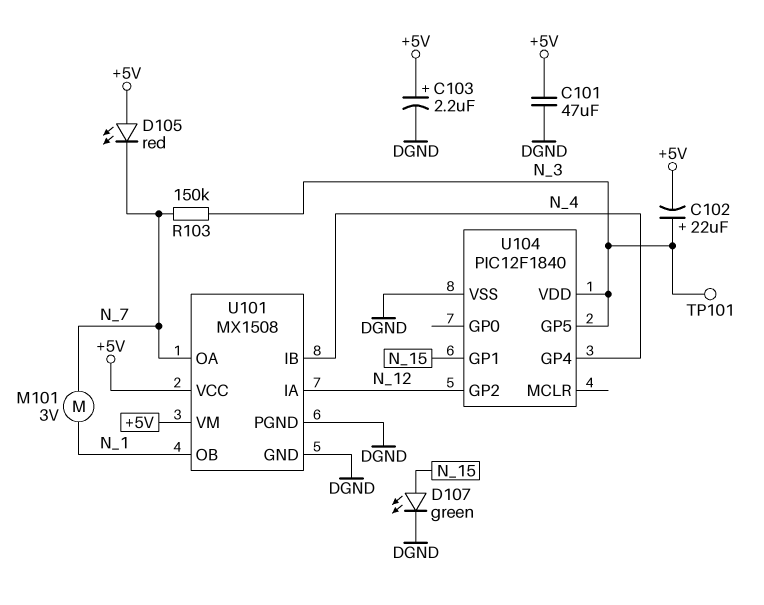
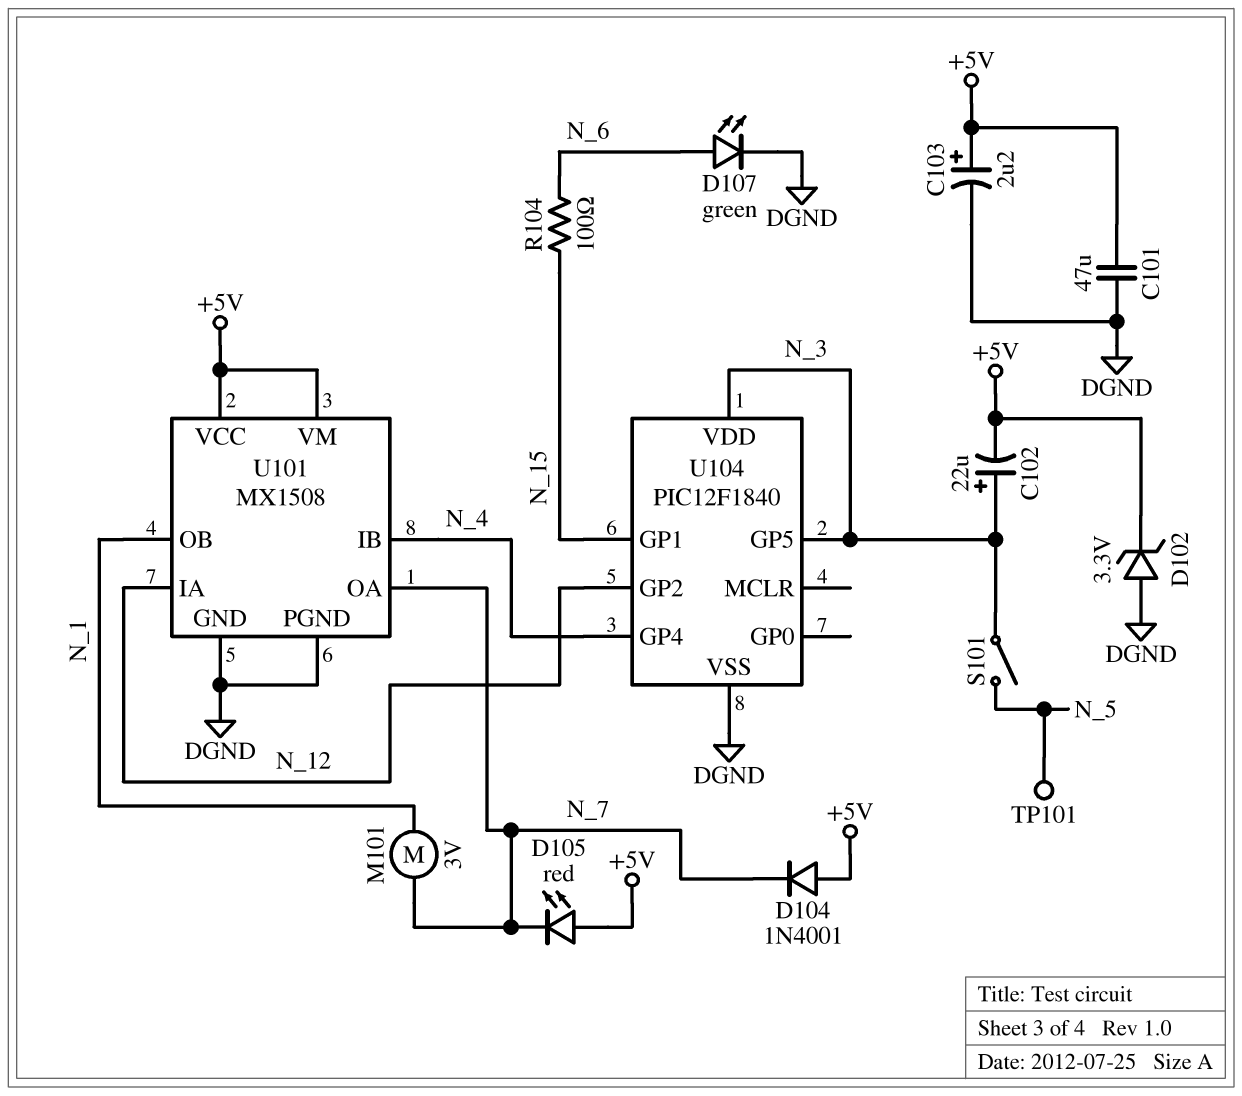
D102: none -> zener 3.3V (A DGND, K +5V)
D104: none -> diode 1N4001 (A +5V, K N_7)
D107: LED green (A N_15, K DGND) -> LED green (A N_6, K DGND)
R103: 150k (N_3, N_7) -> none
R104: none -> 100 (N_6, N_15)
S101: none -> switch (N_3, N_5)
TP101: test point (N_3) -> test point (N_5)

